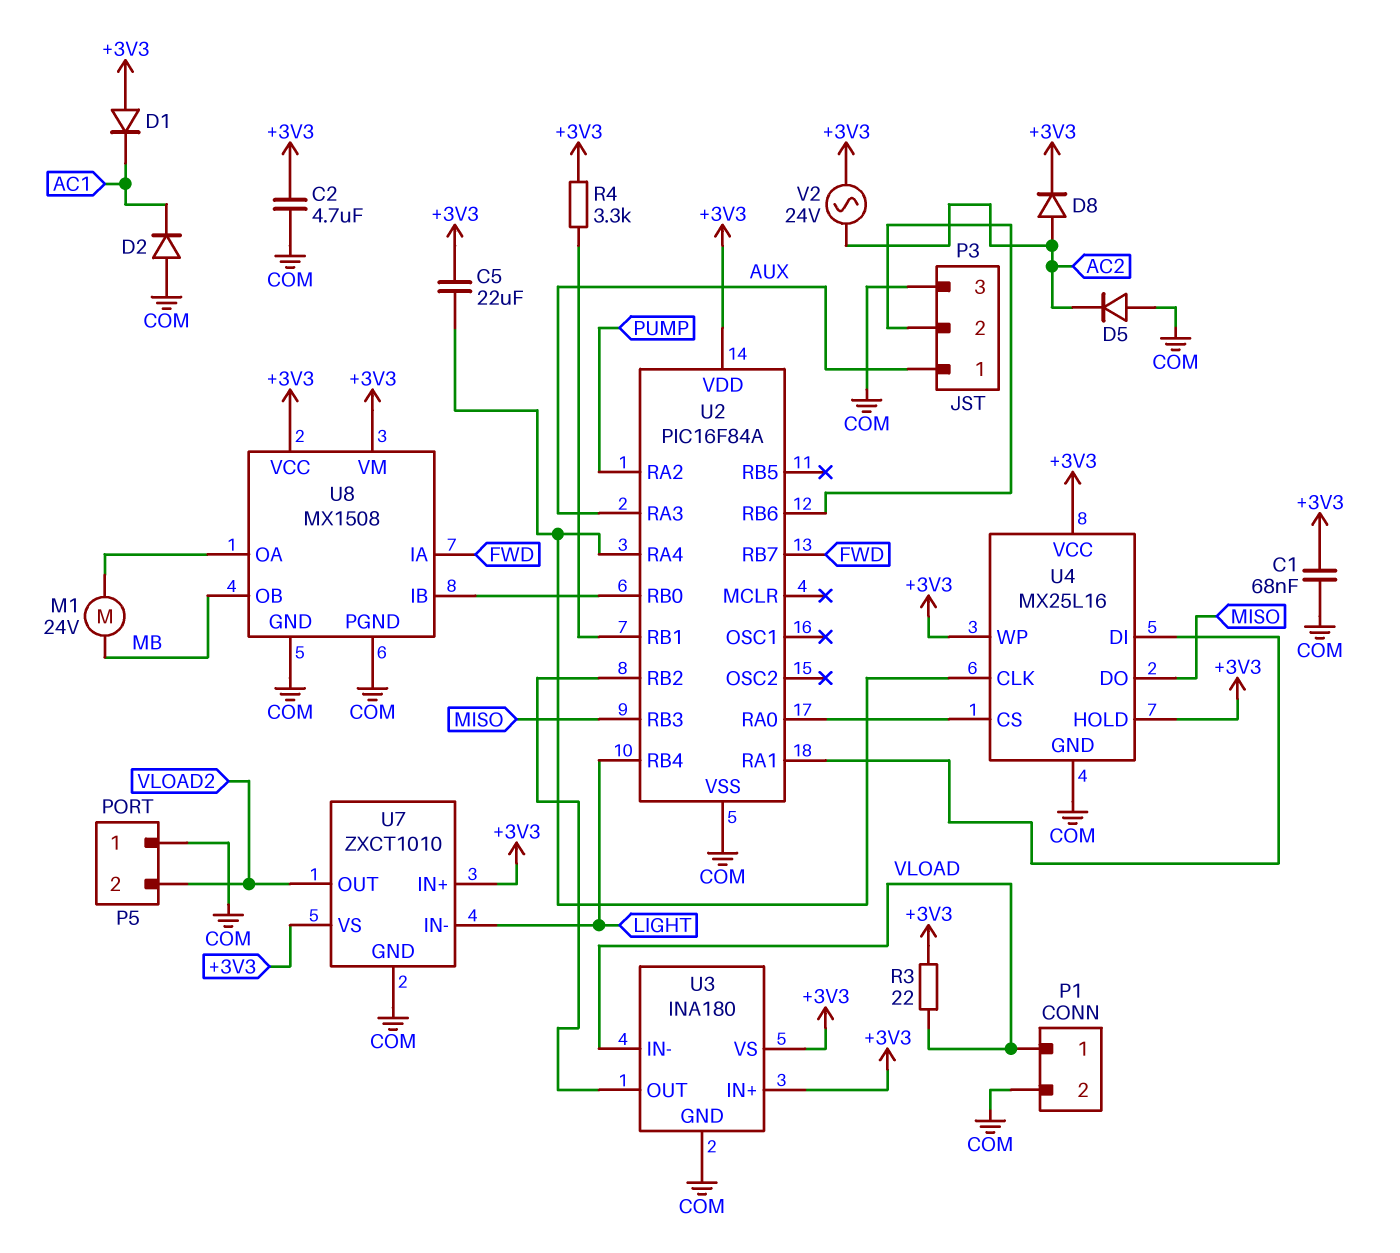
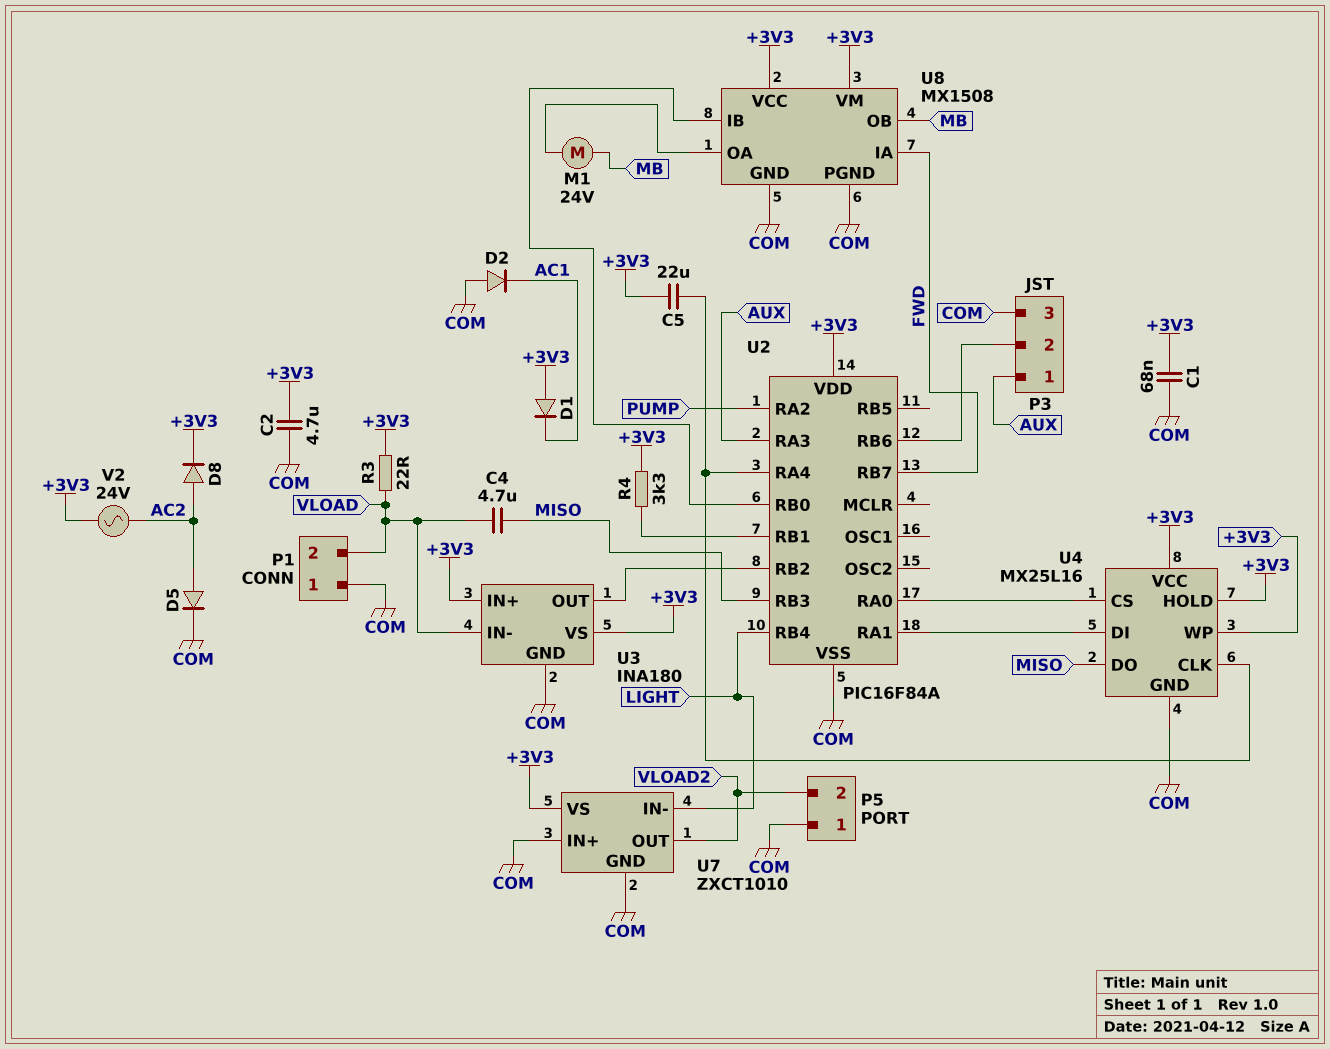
C4: none -> 4.7uF (MISO, VLOAD)
D5: diode (A COM, K AC2) -> diode (A AC2, K COM)
P1 pin 1: VLOAD -> COM
P1 pin 2: COM -> VLOAD
U7 pin IN+: +3V3 -> COM

